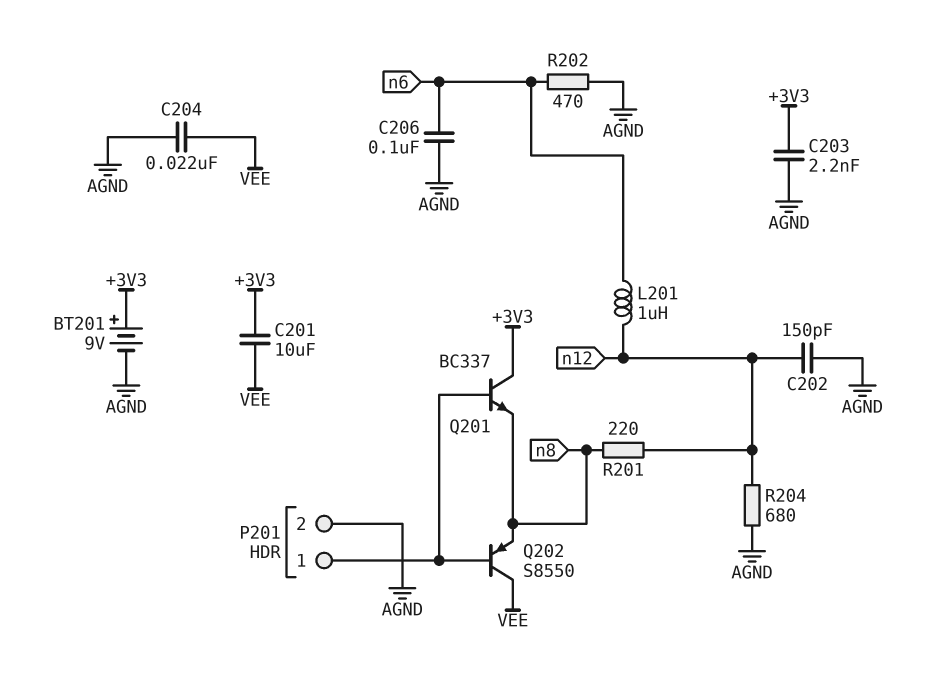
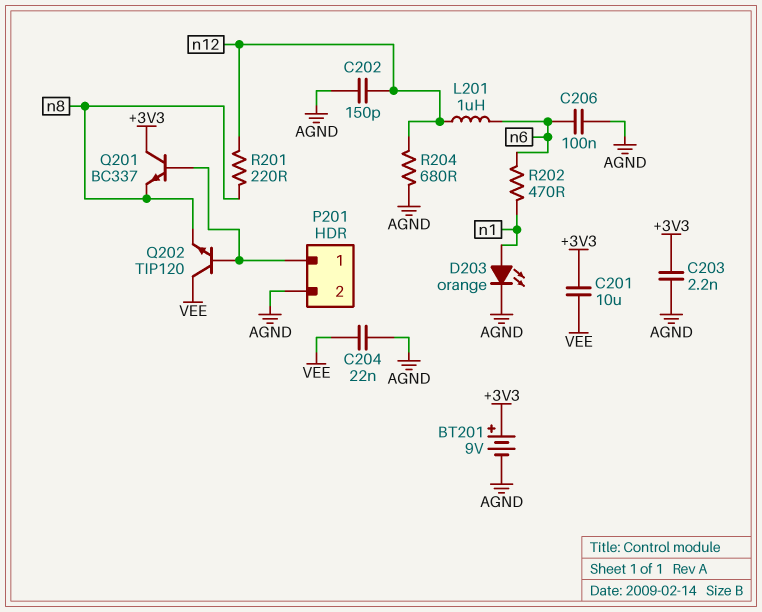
D203: none -> LED orange (A n1, K AGND)
Q202: PNP S8550 (B P201/1, C VEE, E n8) -> NPN TIP120 (B P201/1, C VEE, E n8)
R202: 470 (AGND, n6) -> 470 (n1, n6)

